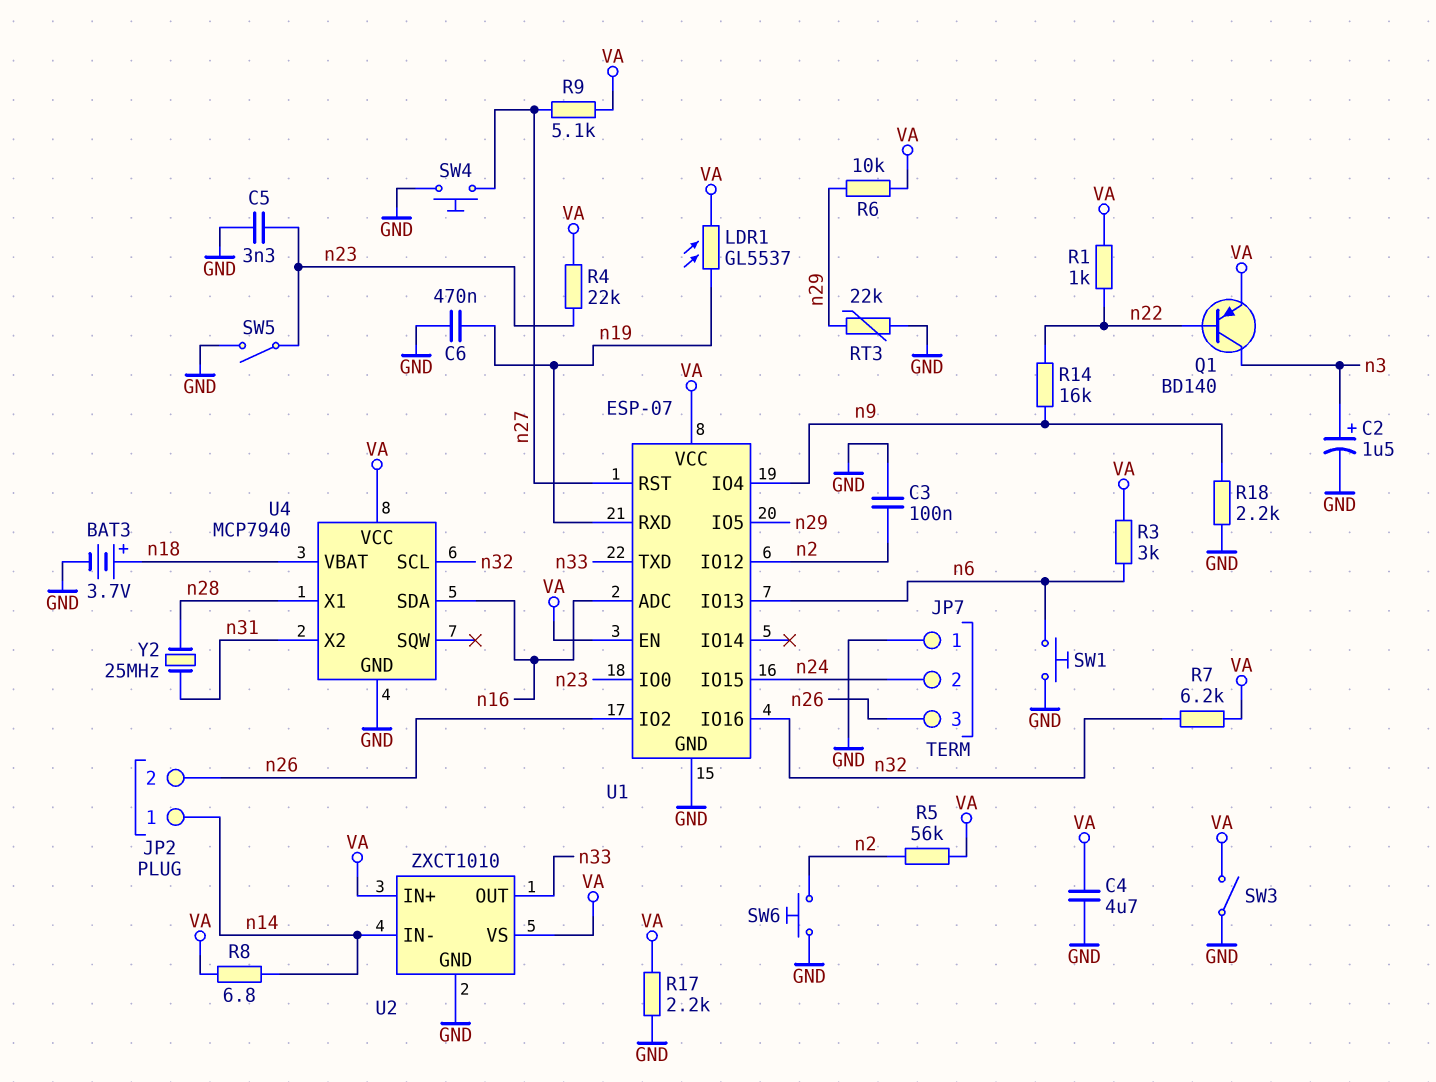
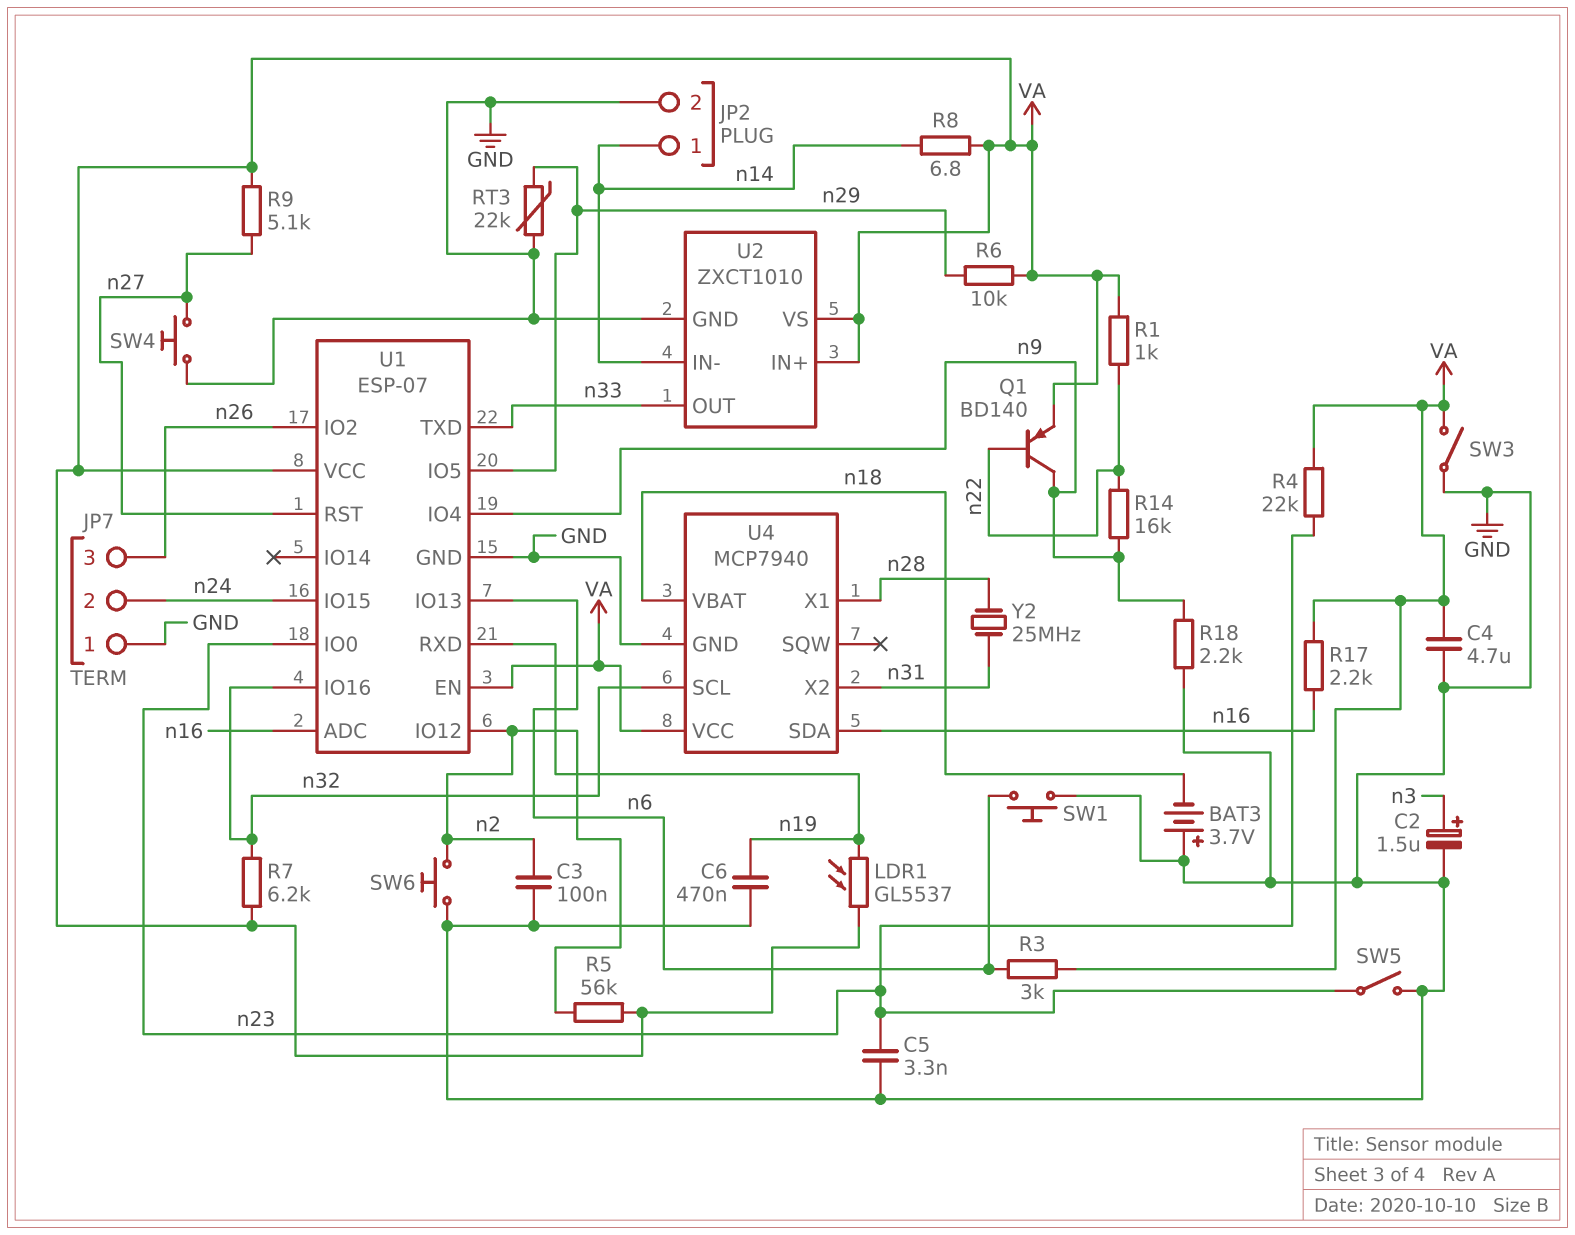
BAT3: 3.7V (plus n18, minus GND) -> 3.7V (plus GND, minus n18)
JP2 pin 2: n26 -> GND
Q1: PNP BD140 (B n22, C n3, E VA) -> PNP BD140 (B n22, C n9, E VA)
R17: 2.2k (GND, VA) -> 2.2k (VA, n16)

